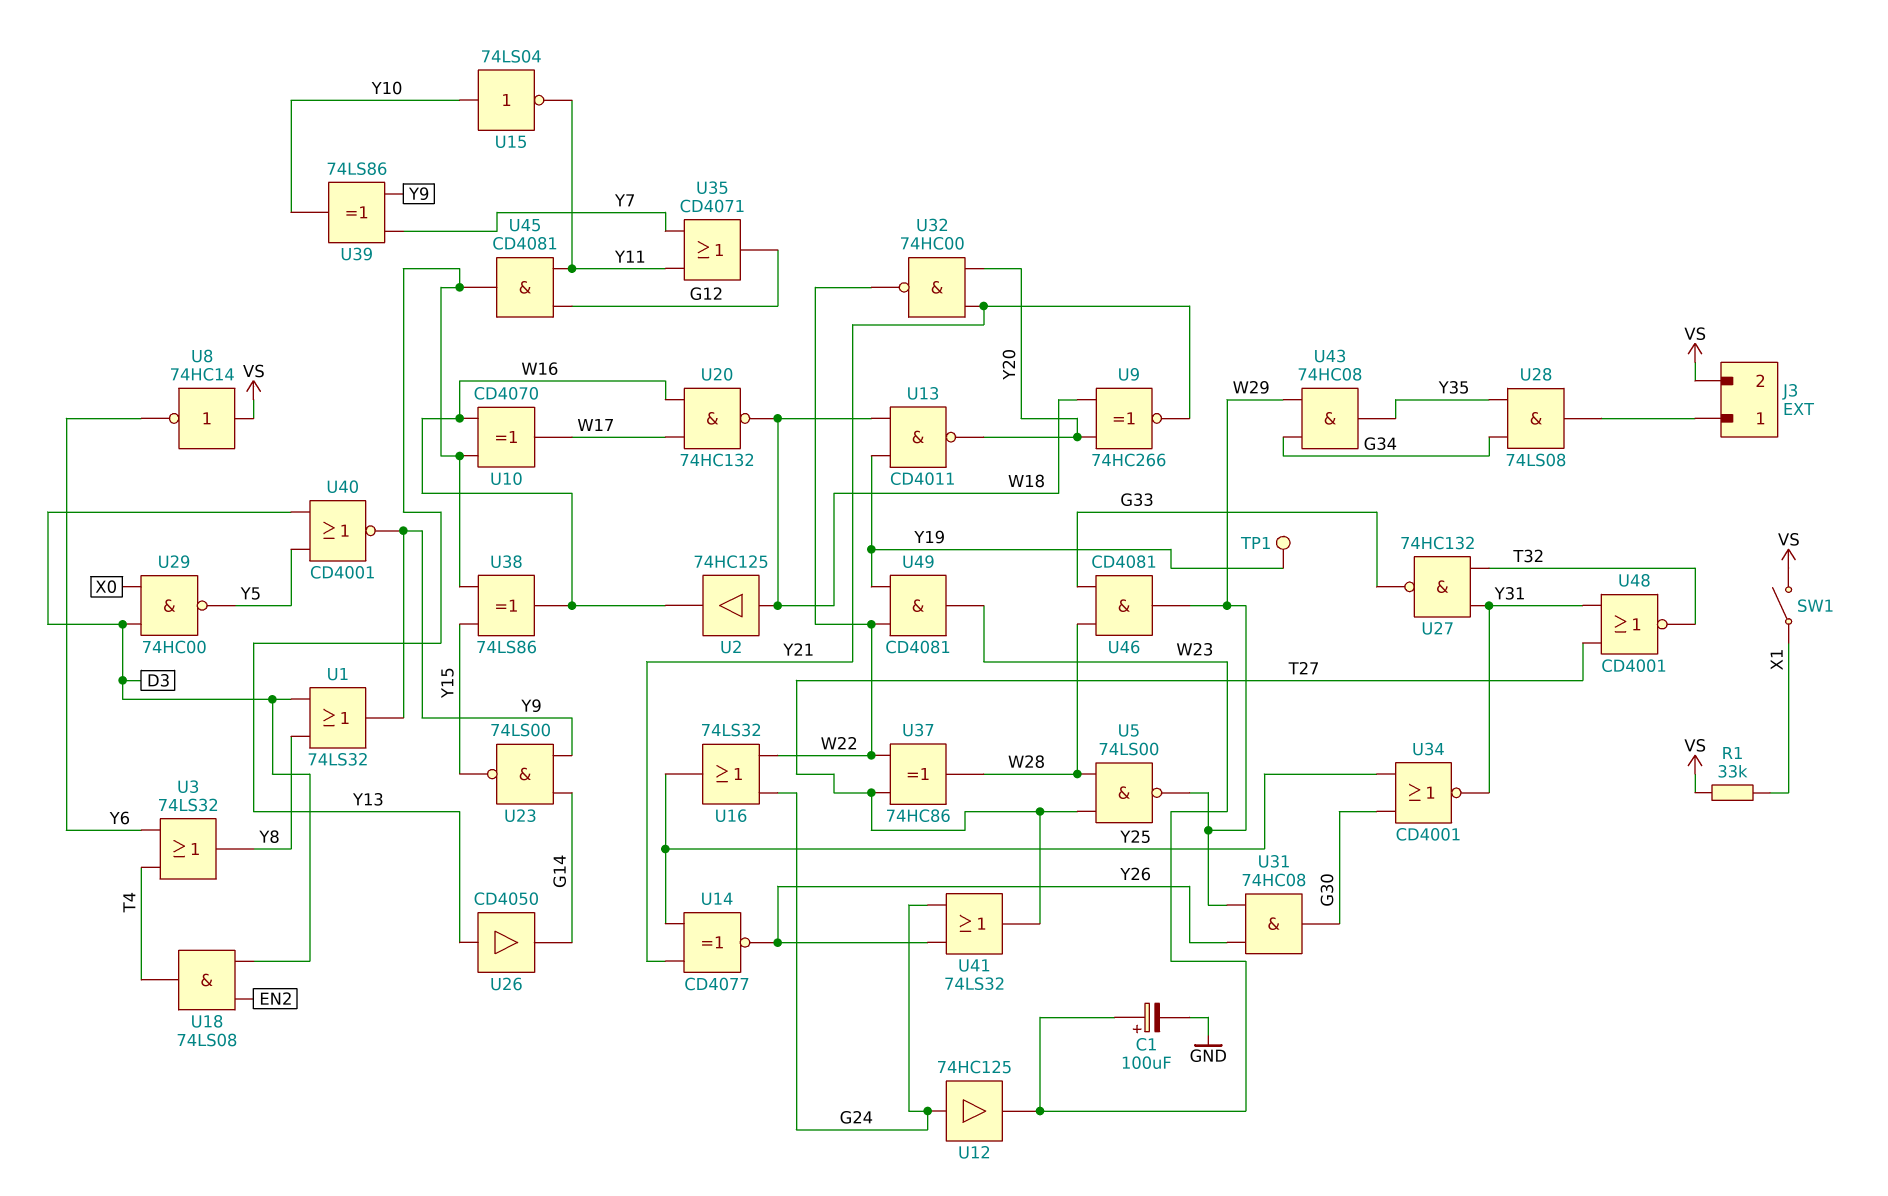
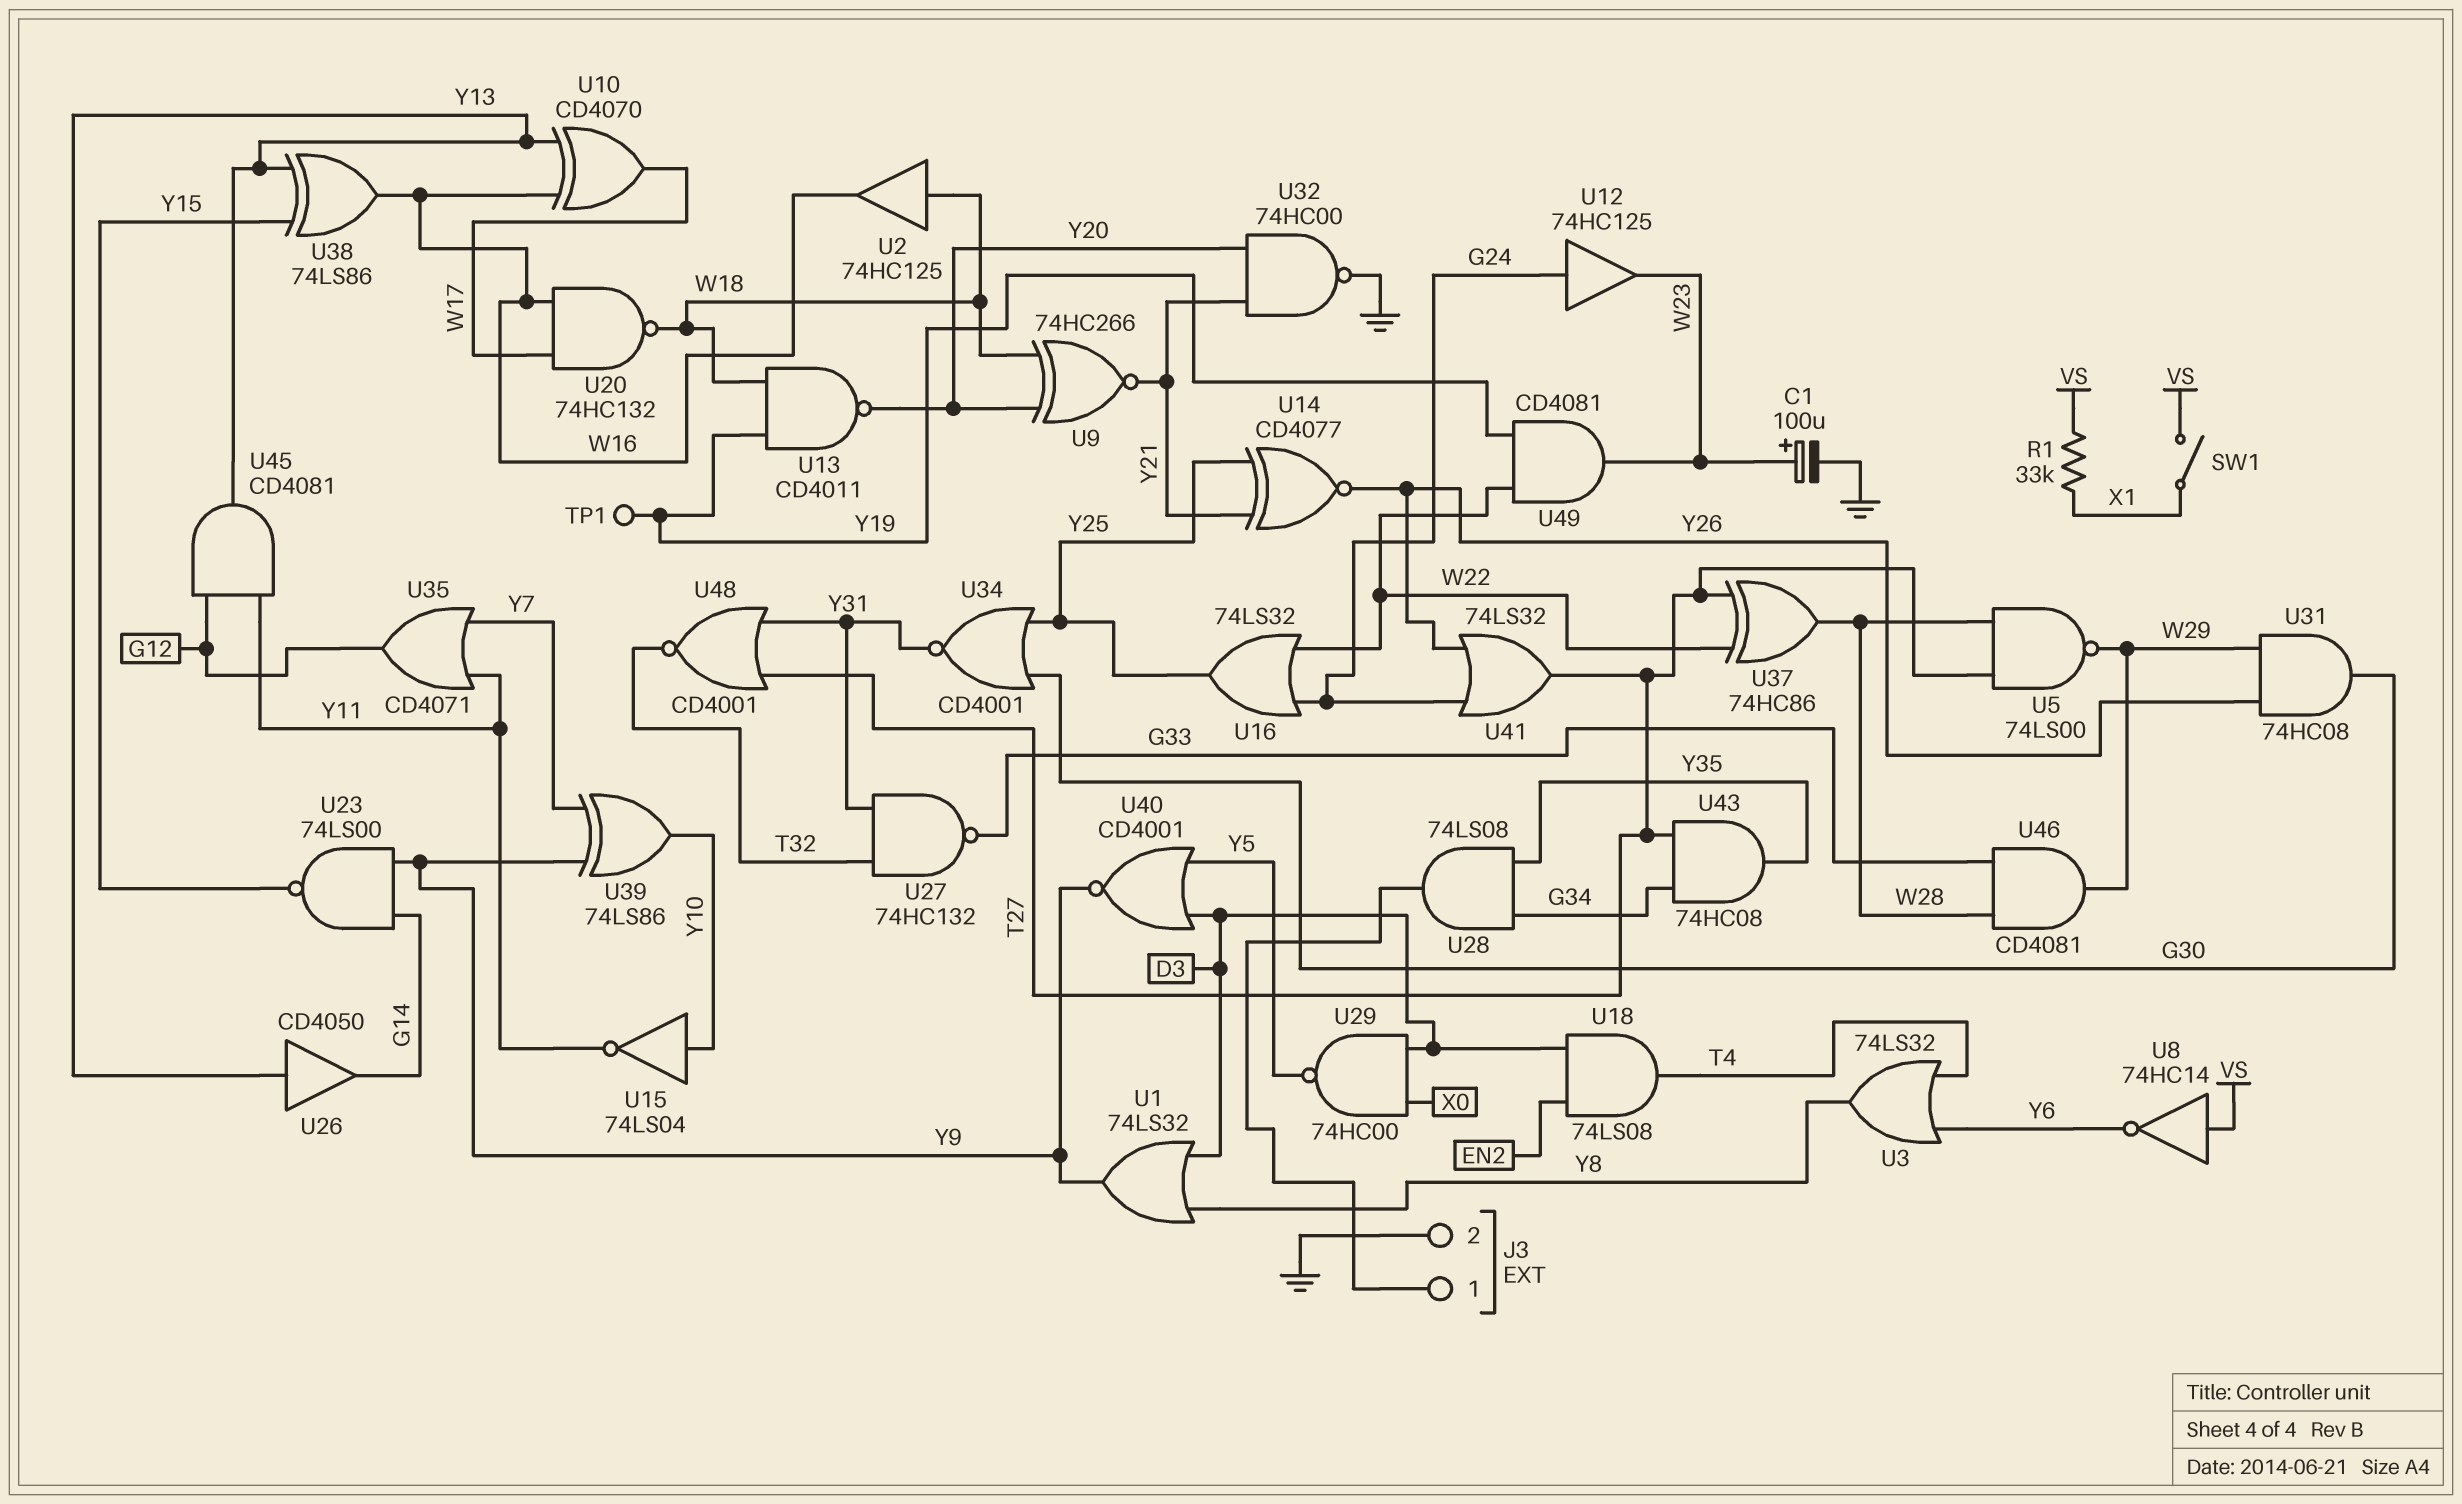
J3 pin 2: VS -> GND
U32: NAND 74HC00 (in Y20, in Y21, out W22) -> NAND 74HC00 (in Y20, in Y21, out GND)
U43: AND 74HC08 (in G34, in W29, out Y35) -> AND 74HC08 (in G34, in T27, out Y35)

